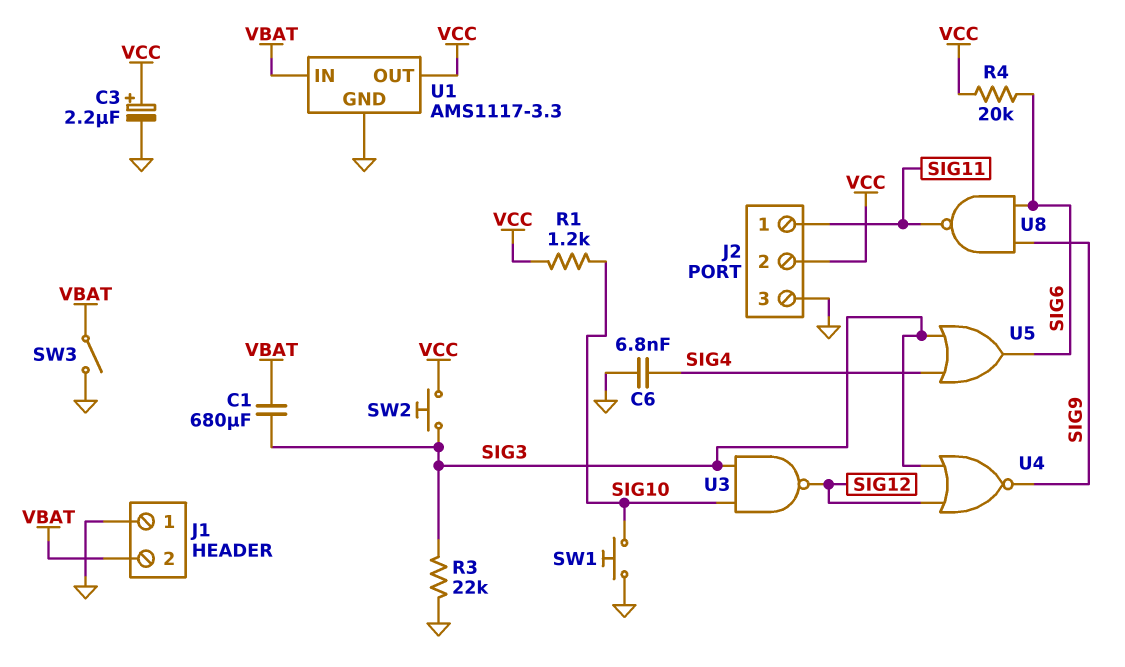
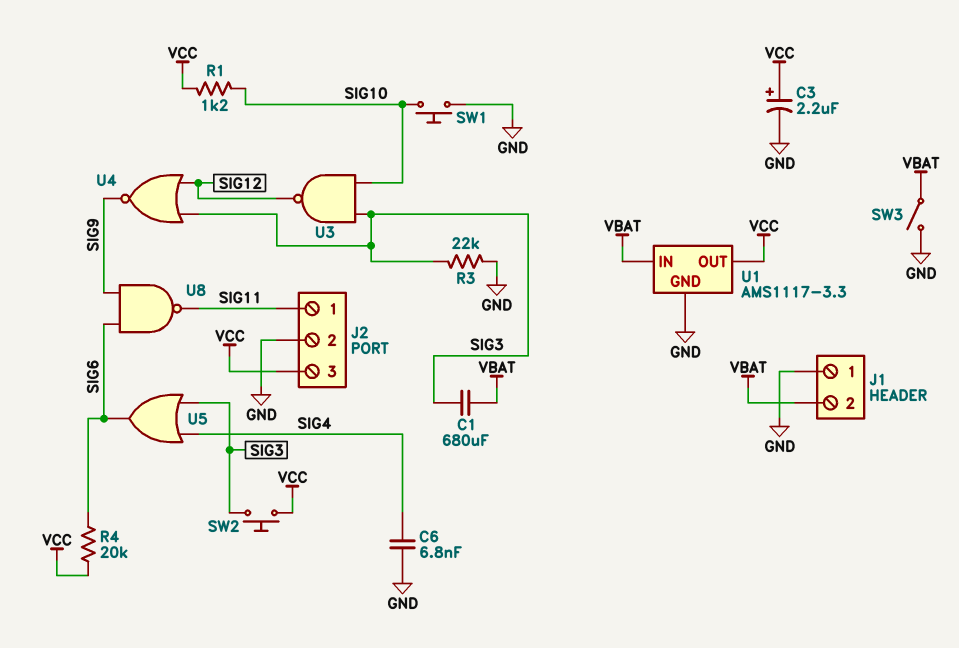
J2 pin 2: VCC -> GND
J2 pin 3: GND -> VCC

